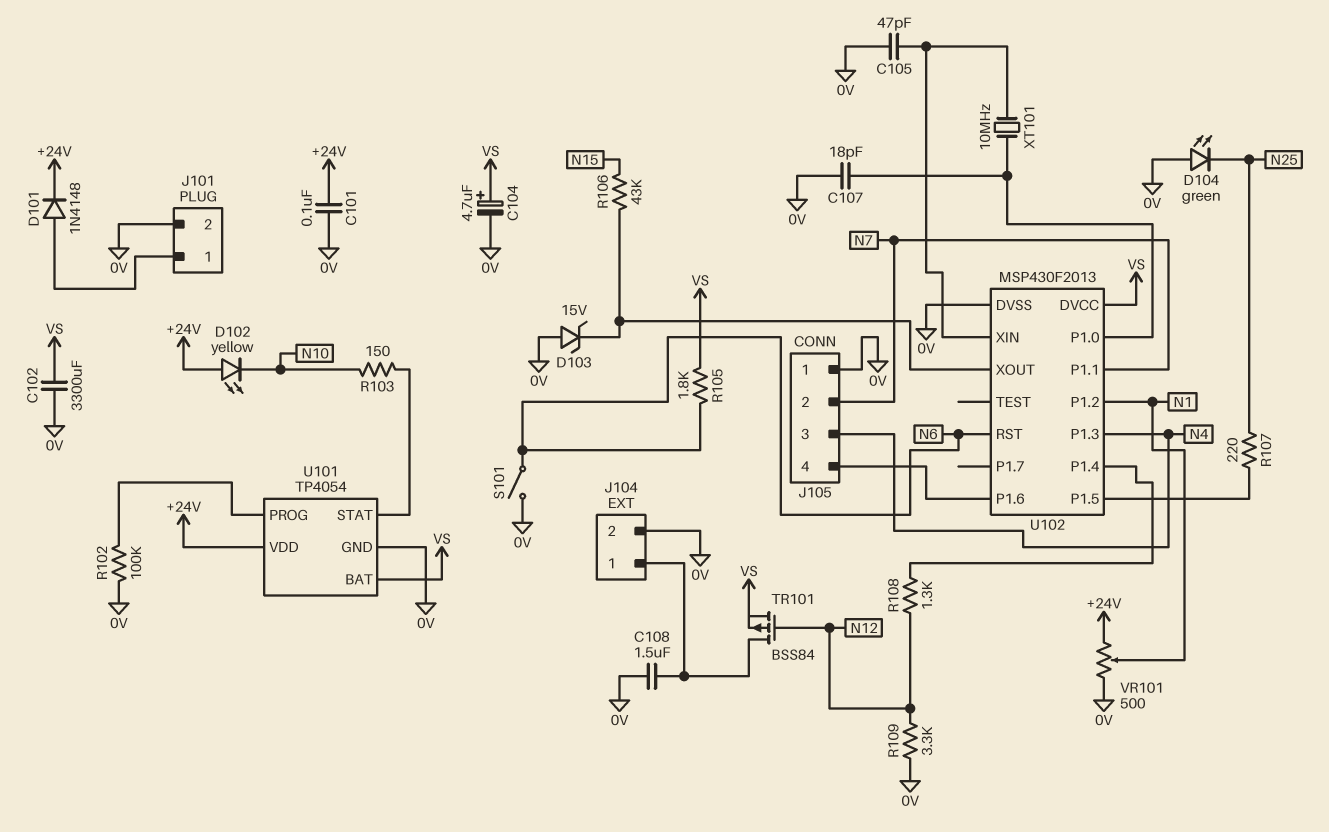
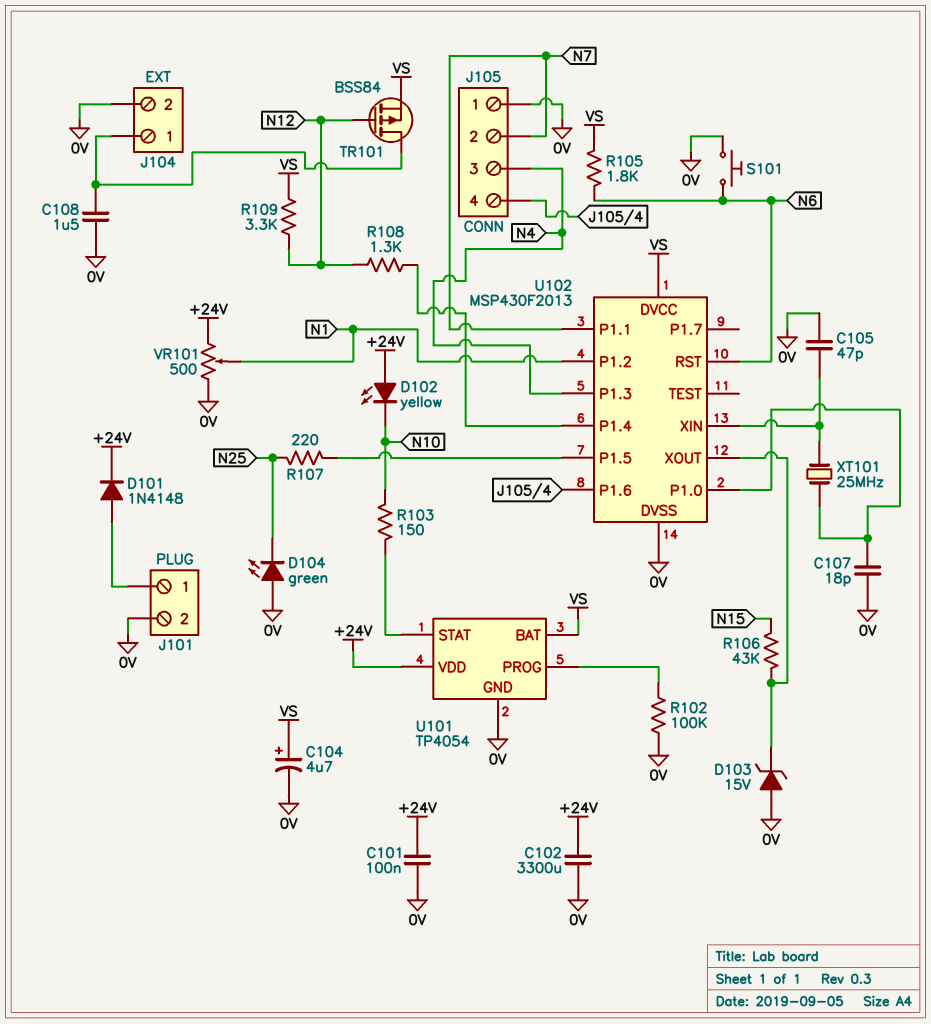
C102: 3300uF (0V, VS) -> 3300uF (+24V, 0V)
R109: 3.3k (0V, N12) -> 3.3k (N12, VS)
S101: switch (0V, N6) -> button (0V, N6)
XT101: 10MHz (U102/P1.0, U102/XIN) -> 25MHz (U102/P1.0, U102/XIN)

